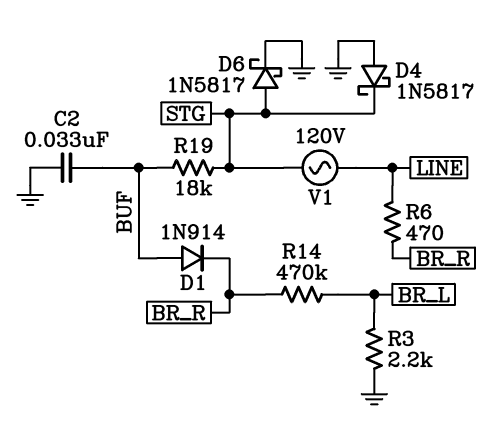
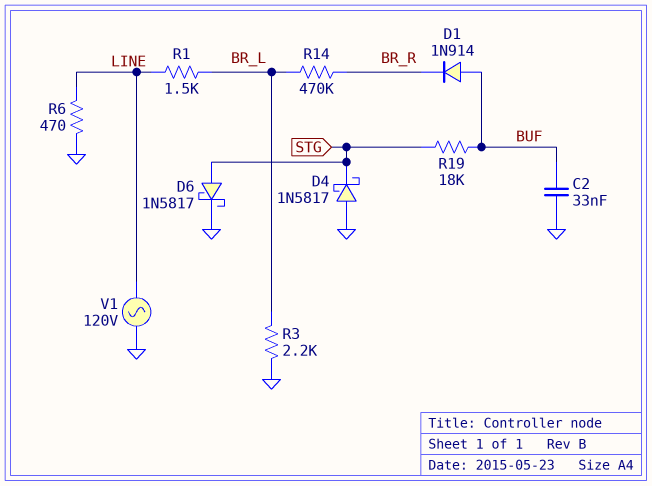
R1: none -> 1.5k (BR_L, LINE)
R6: 470 (BR_R, LINE) -> 470 (GND, LINE)
V1: AC 120V (LINE, STG) -> AC 120V (GND, LINE)

